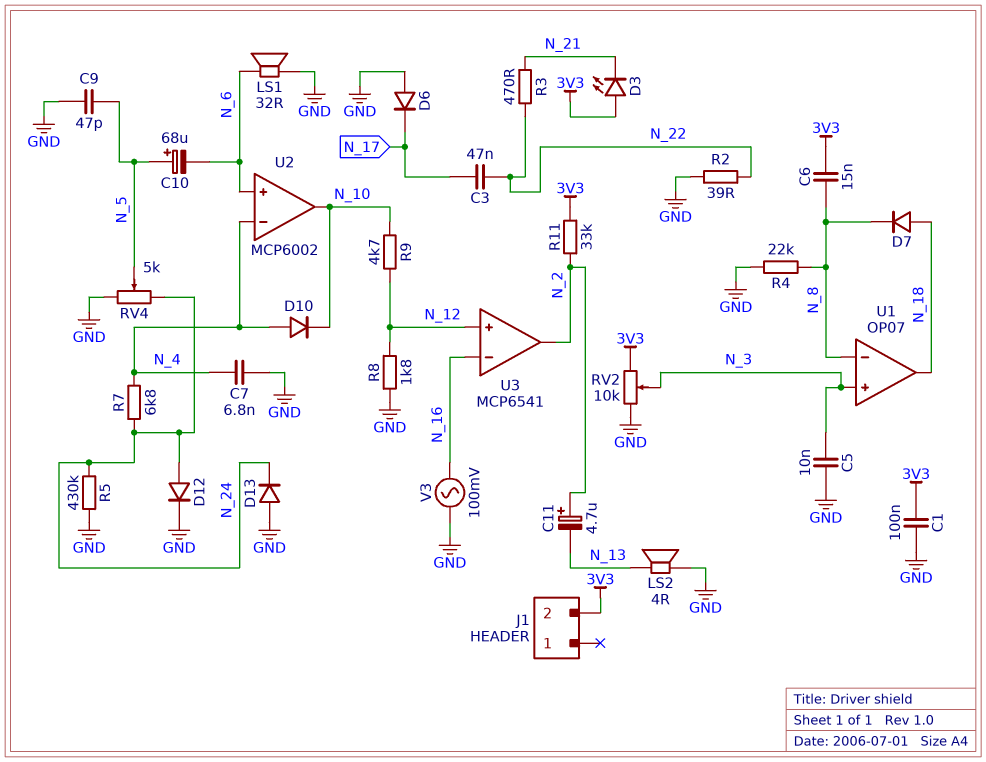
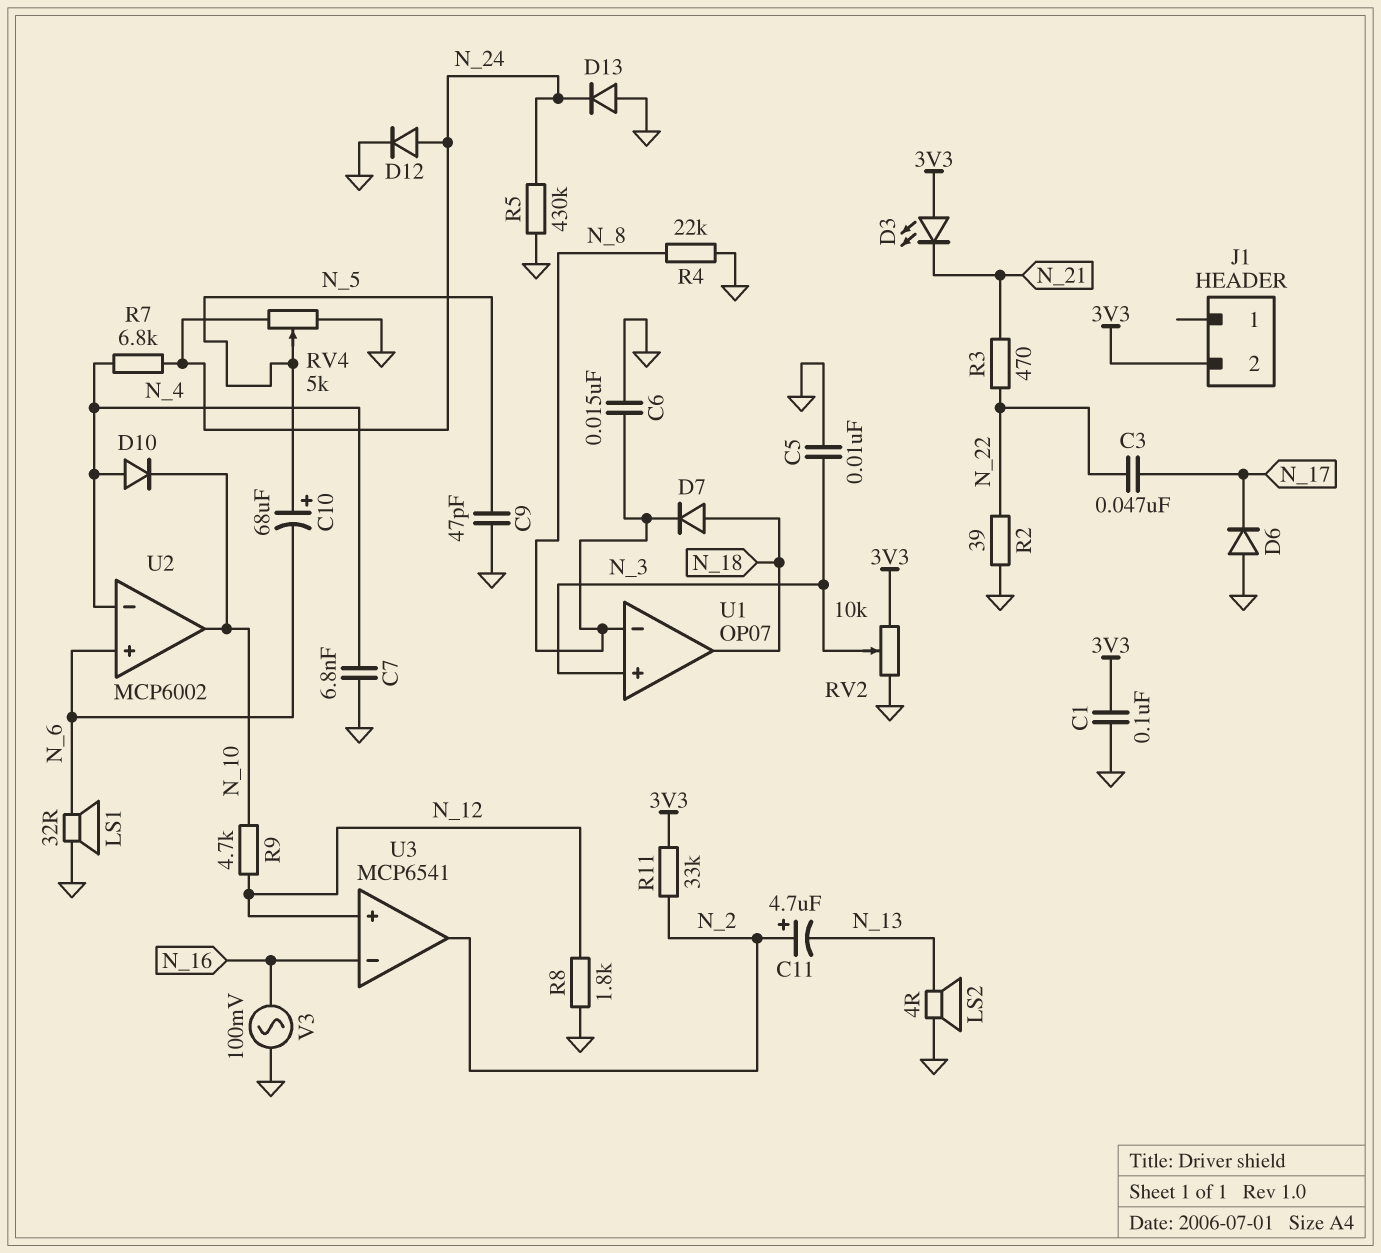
C6: 15nF (3V3, N_8) -> 15nF (GND, N_8)

